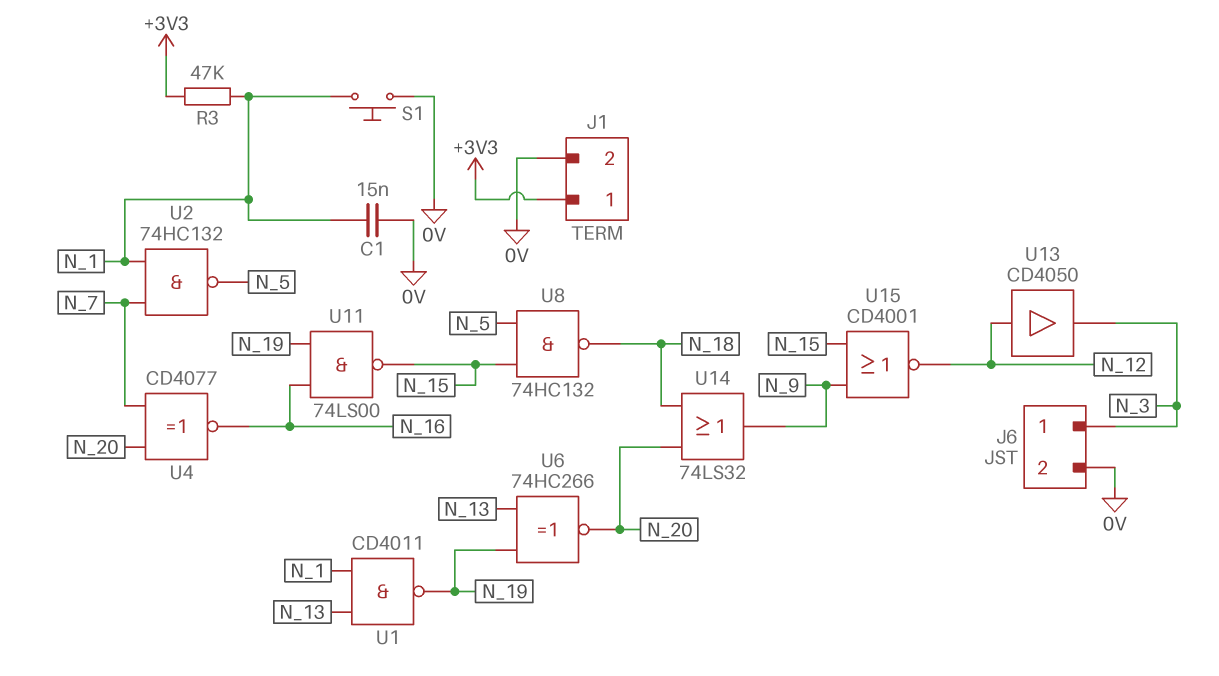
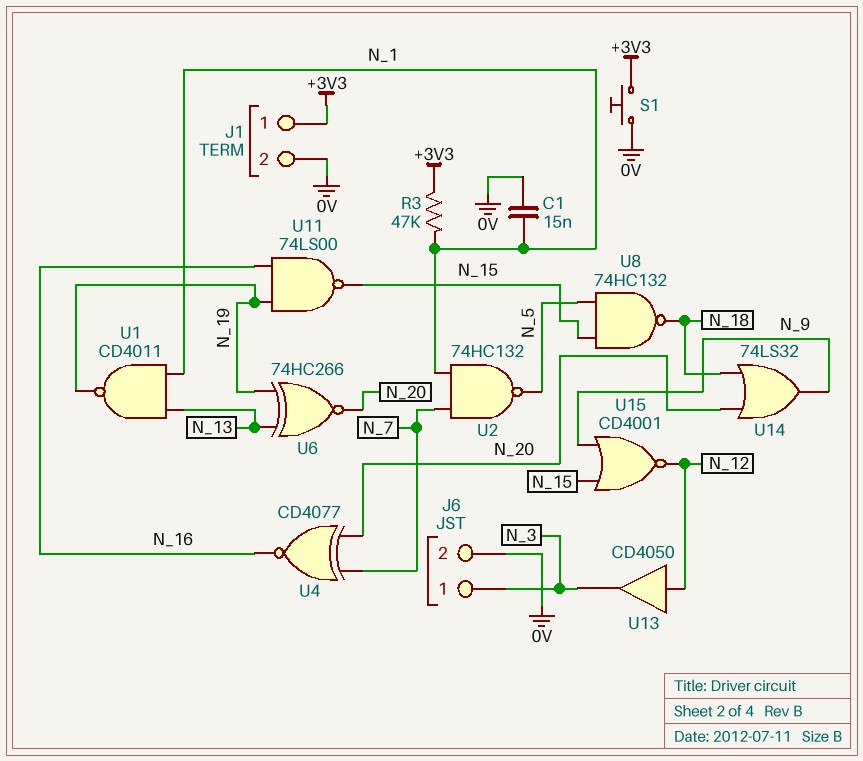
S1: button (0V, N_1) -> button (+3V3, 0V)

